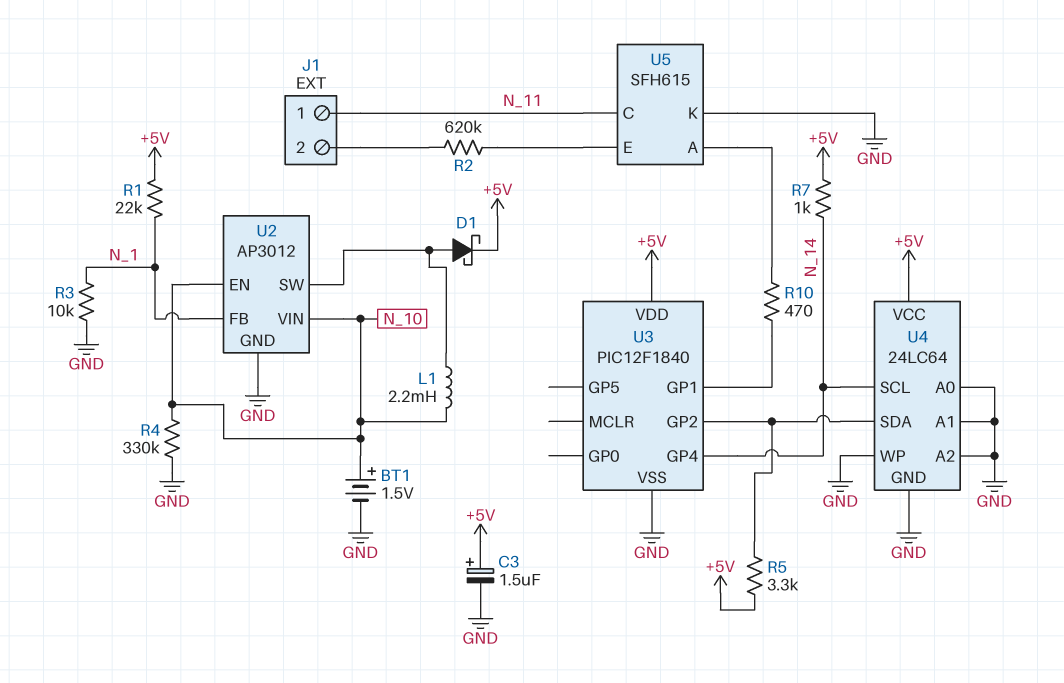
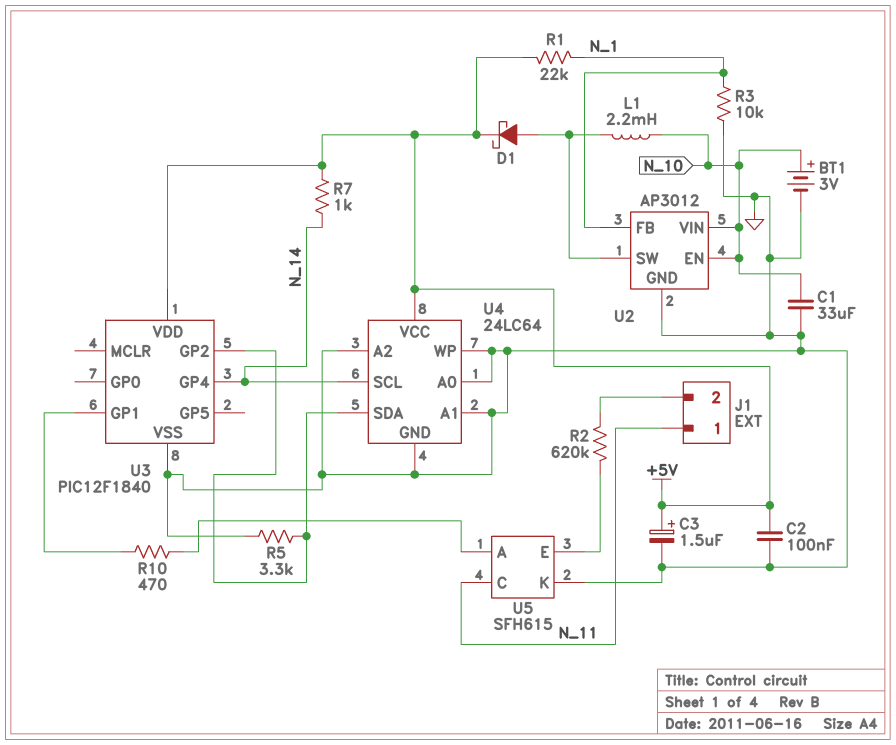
BT1: 1.5V (plus N_10, minus GND) -> 3V (plus N_10, minus GND)
C1: none -> 33uF (GND, N_10)
C2: none -> 100nF (+5V, GND)
R4: 330k (GND, N_10) -> none
R5: 3.3k (+5V, U3/GP2) -> 3.3k (GND, U3/GP2)

